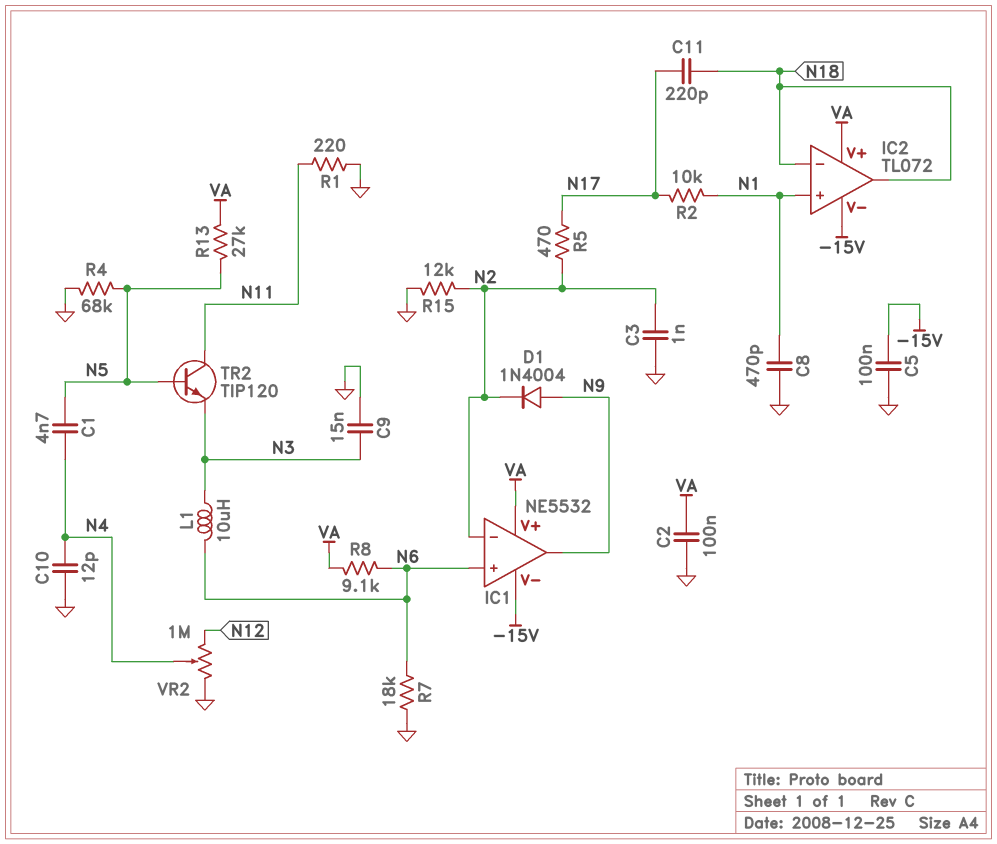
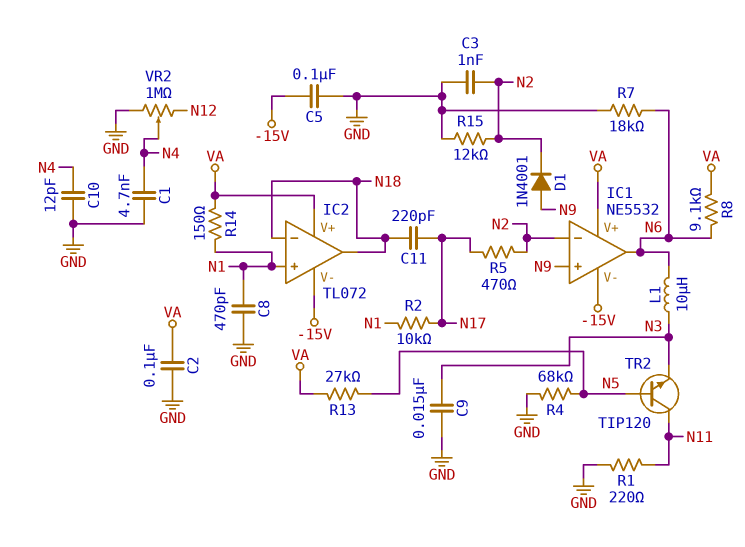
C1: 4.7nF (N4, N5) -> 4.7nF (GND, N4)
D1: diode 1N4004 (A N9, K N2) -> diode 1N4001 (A N9, K N2)
IC1 pin in+: N6 -> N9
IC1 pin out: N9 -> N6
R14: none -> 150 (N1, VA)

